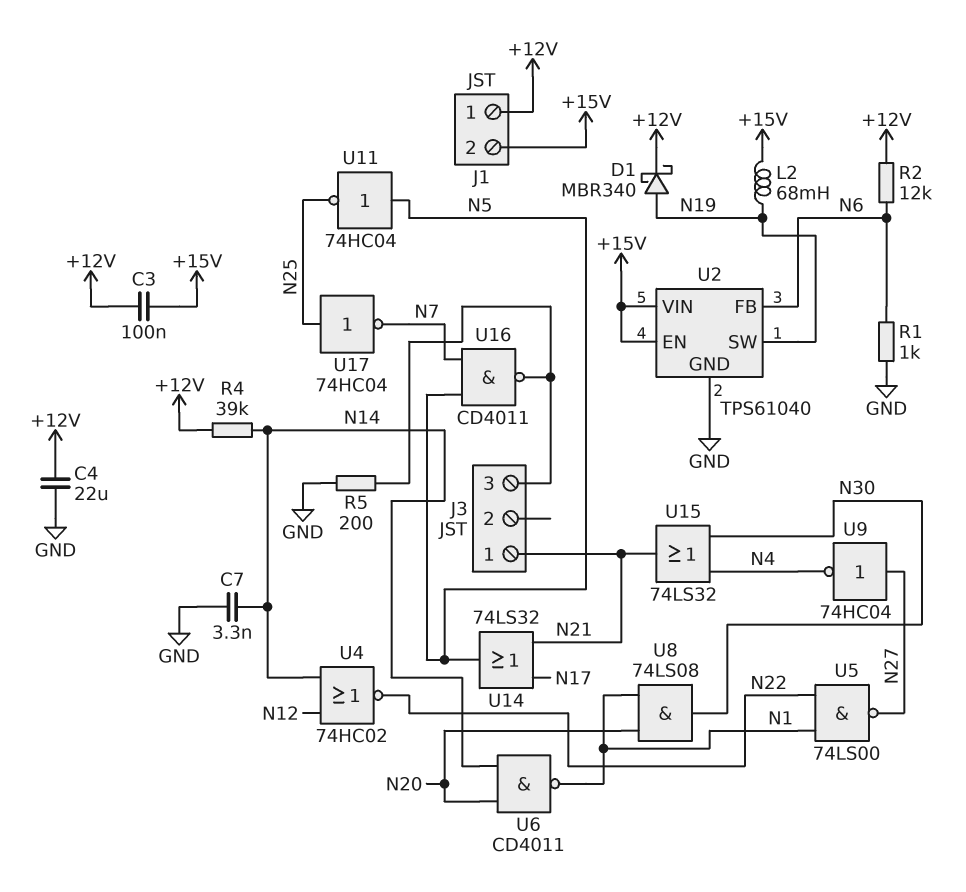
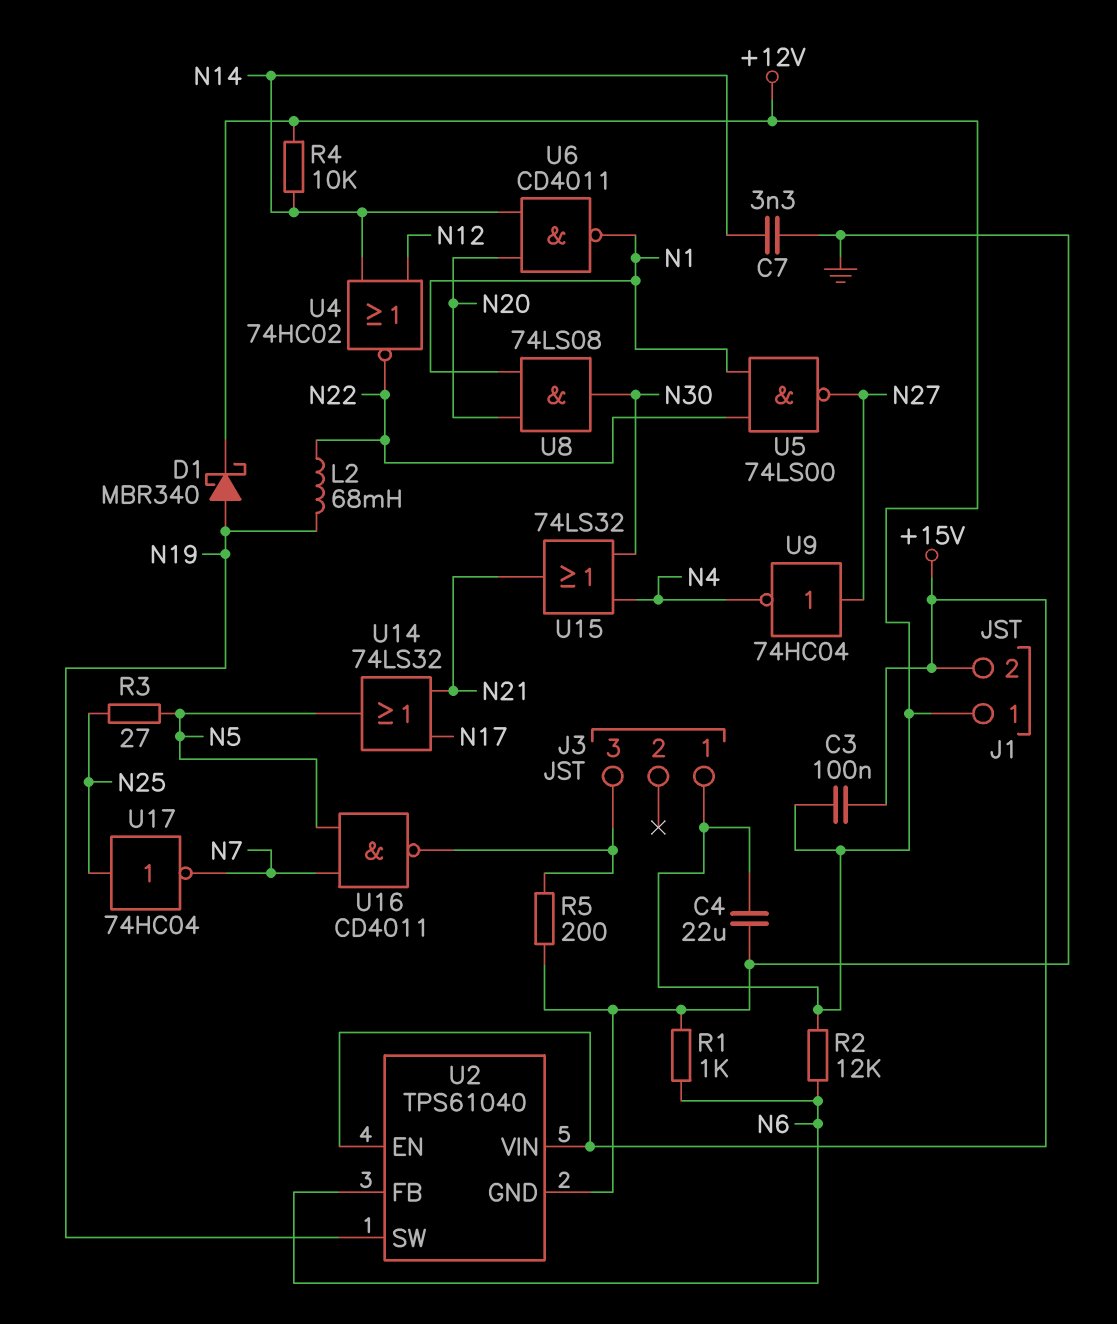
J3 pin 1: N21 -> +12V
L2: 68mH (+15V, N19) -> 68mH (N19, N22)
R3: none -> 27 (N5, N25)
R4: 39k (+12V, N14) -> 10k (+12V, N14)
U11: NOT 74HC04 (in N5, out N25) -> none

